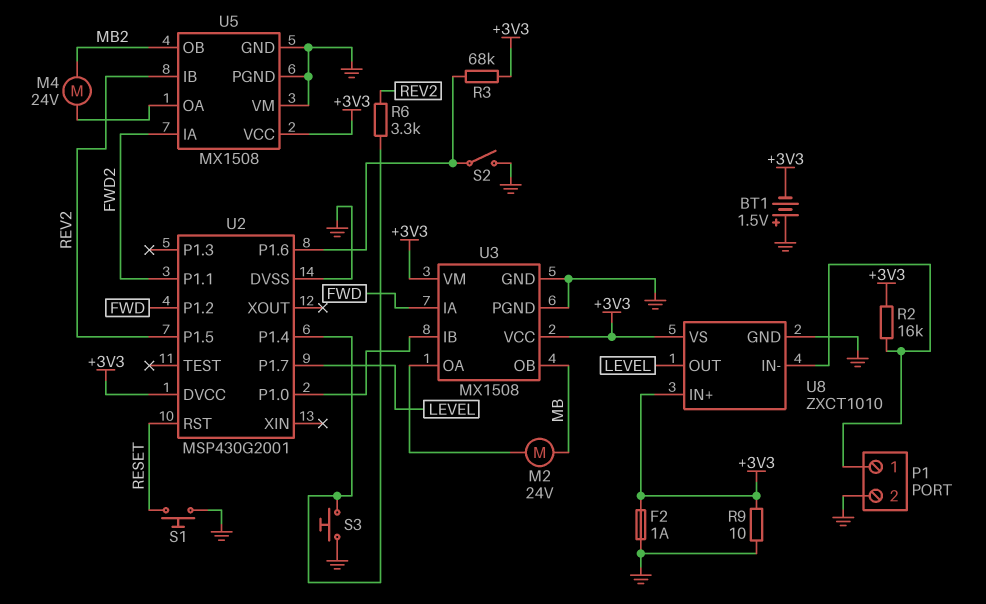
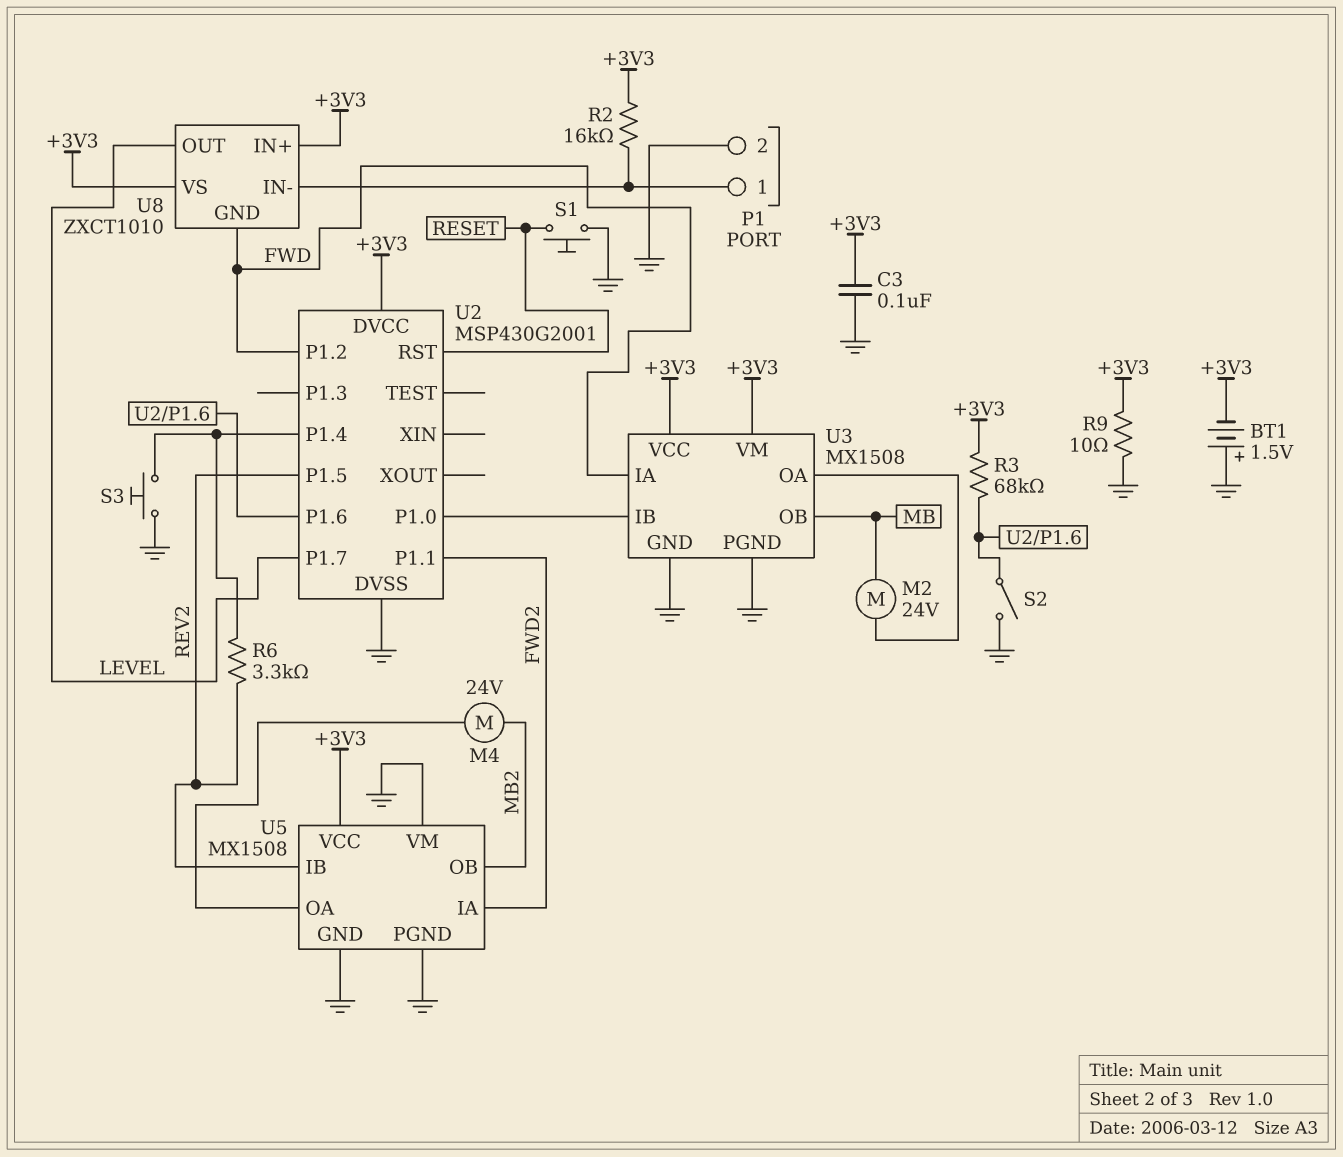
C3: none -> 100nF (+3V3, GND)
F2: 1A (+3V3, GND) -> none
U8 pin GND: GND -> FWD

